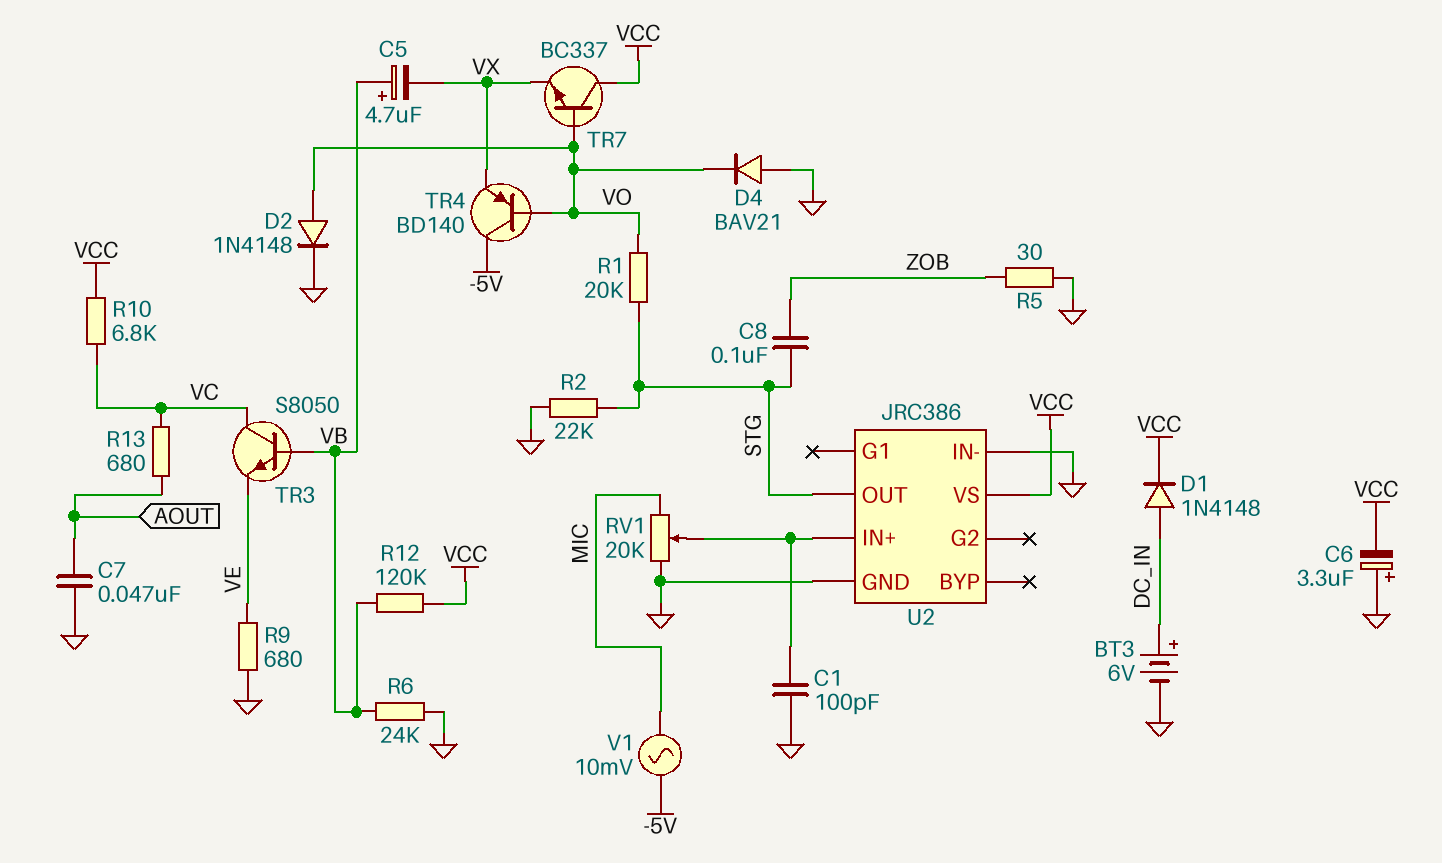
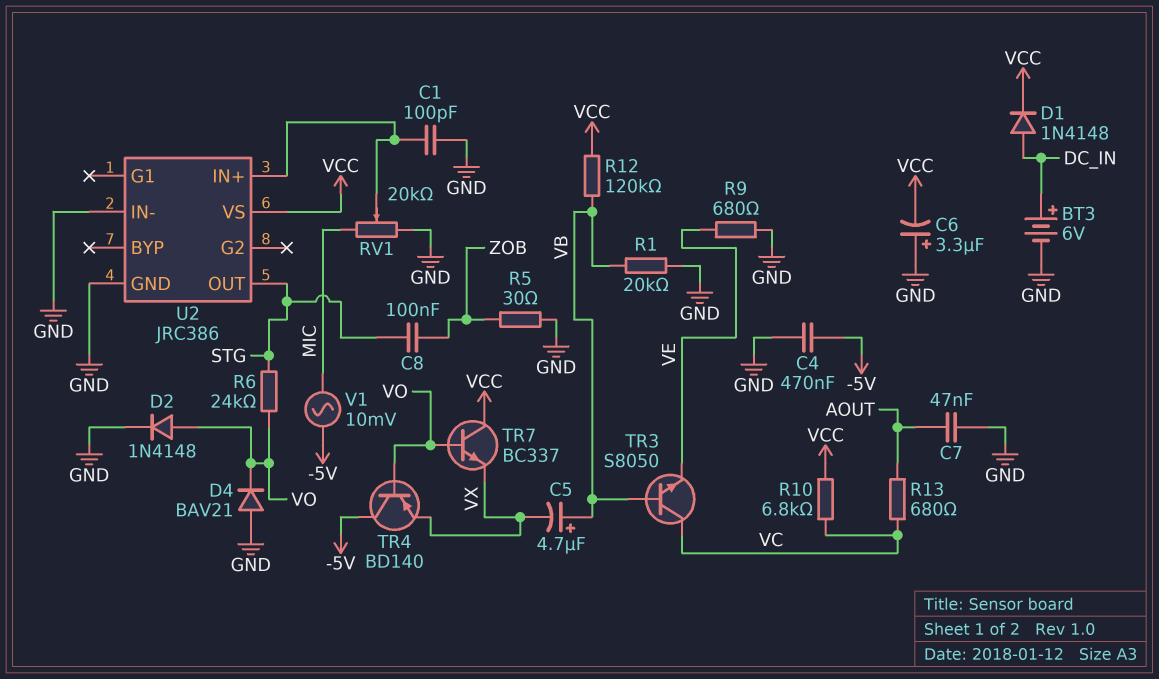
C4: none -> 470nF (-5V, GND)
R1: 20k (STG, VO) -> 20k (GND, VB)
R2: 22k (GND, STG) -> none
R6: 24k (GND, VB) -> 24k (STG, VO)

